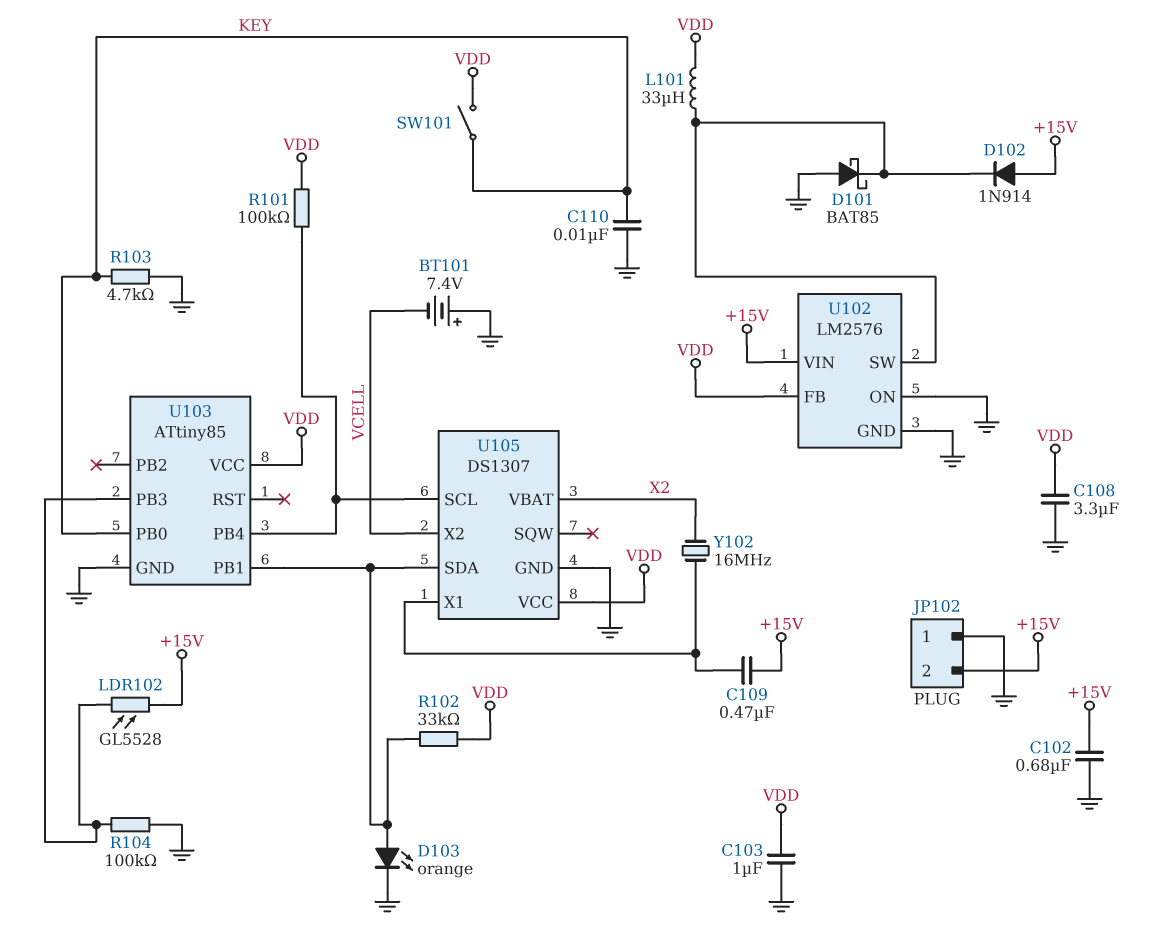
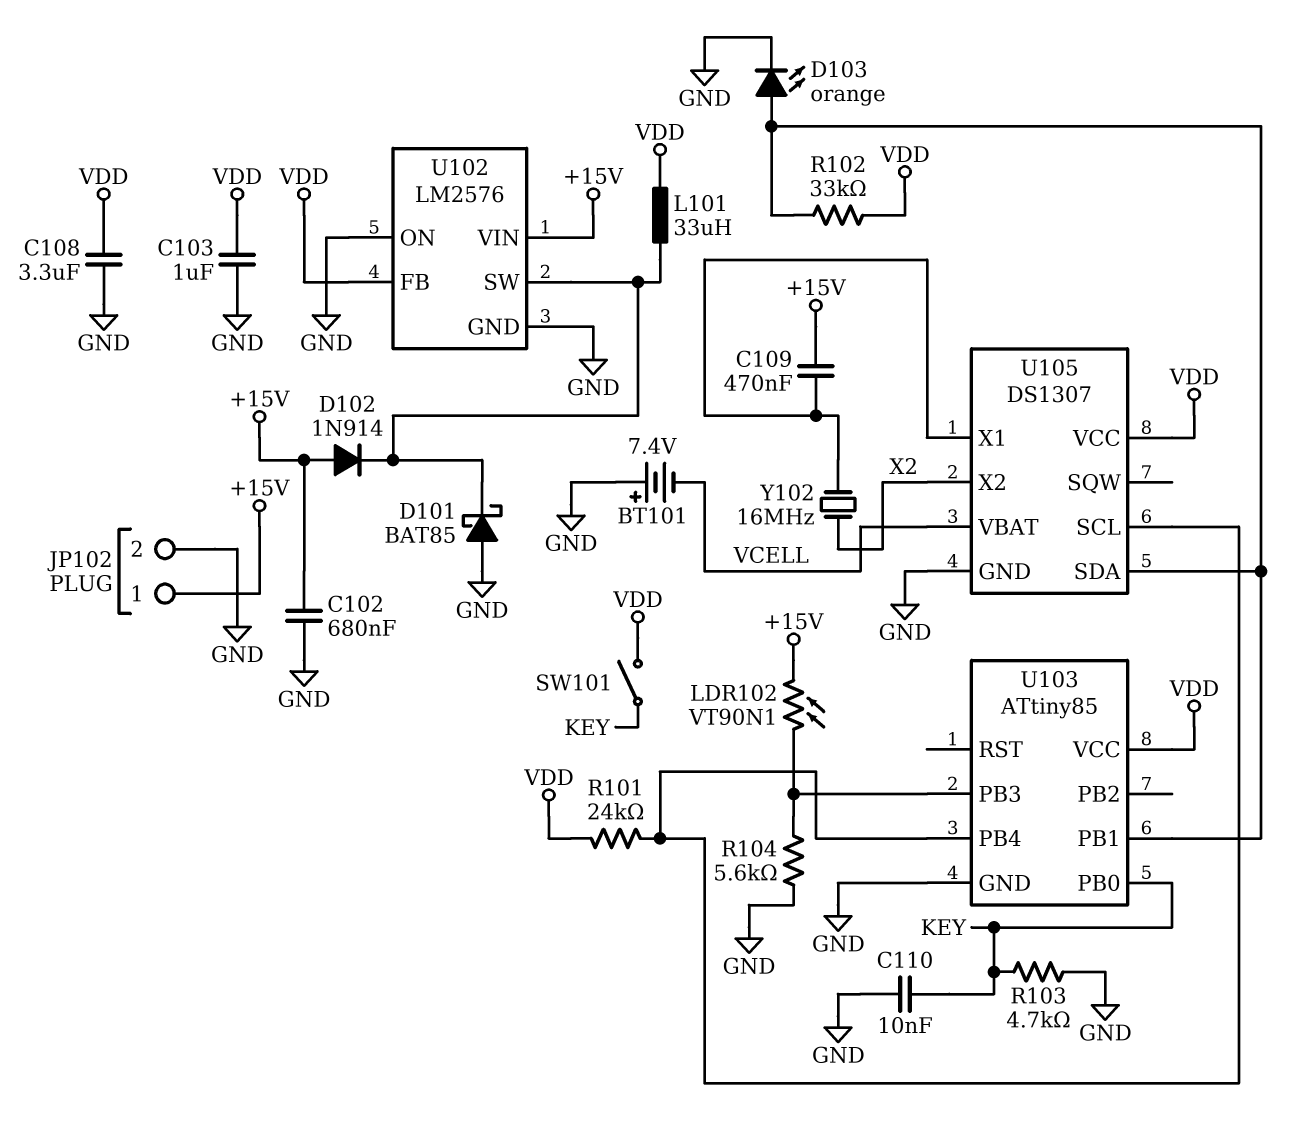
JP102 pin 1: GND -> +15V
JP102 pin 2: +15V -> GND
LDR102: GL5528 (+15V, U103/PB3) -> VT90N1 (+15V, U103/PB3)
R101: 100k (U103/PB4, VDD) -> 24k (U103/PB4, VDD)
R104: 100k (GND, U103/PB3) -> 5.6k (GND, U103/PB3)
U105 pin VBAT: X2 -> VCELL
U105 pin X2: VCELL -> X2

